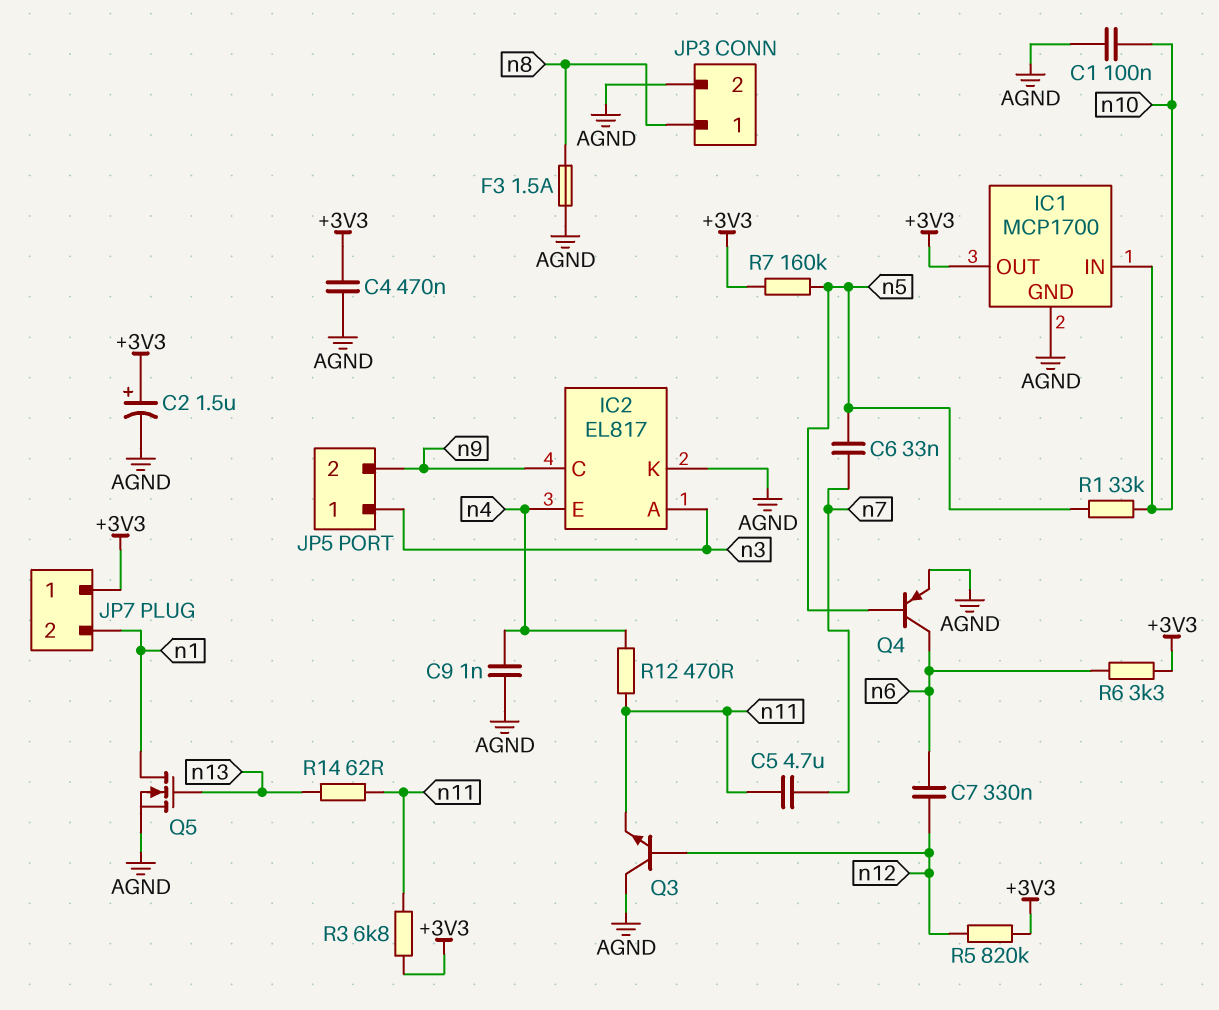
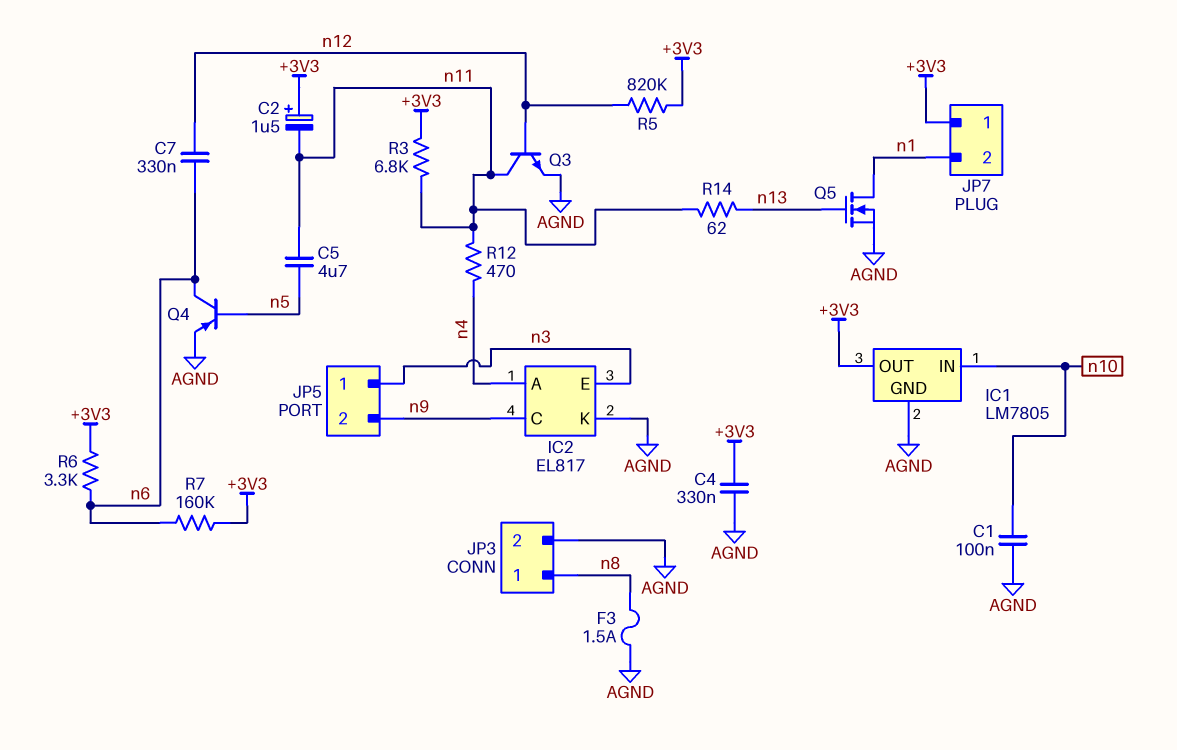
C2: 1.5uF (plus +3V3, minus AGND) -> 1.5uF (plus +3V3, minus n11)
C4: 470nF (+3V3, AGND) -> 330nF (+3V3, AGND)
C5: 4.7uF (n7, n11) -> 4.7uF (n5, n11)
C6: 33nF (n5, n7) -> none
C9: 1nF (AGND, n4) -> none
IC1: MCP1700 -> LM7805
IC2 pin A: n3 -> n4
IC2 pin E: n4 -> n3
Q3: NPN (B n12, C AGND, E n11) -> NPN (B n12, C n11, E AGND)
R1: 33k (n5, n10) -> none
R7: 160k (+3V3, n5) -> 160k (+3V3, n6)

